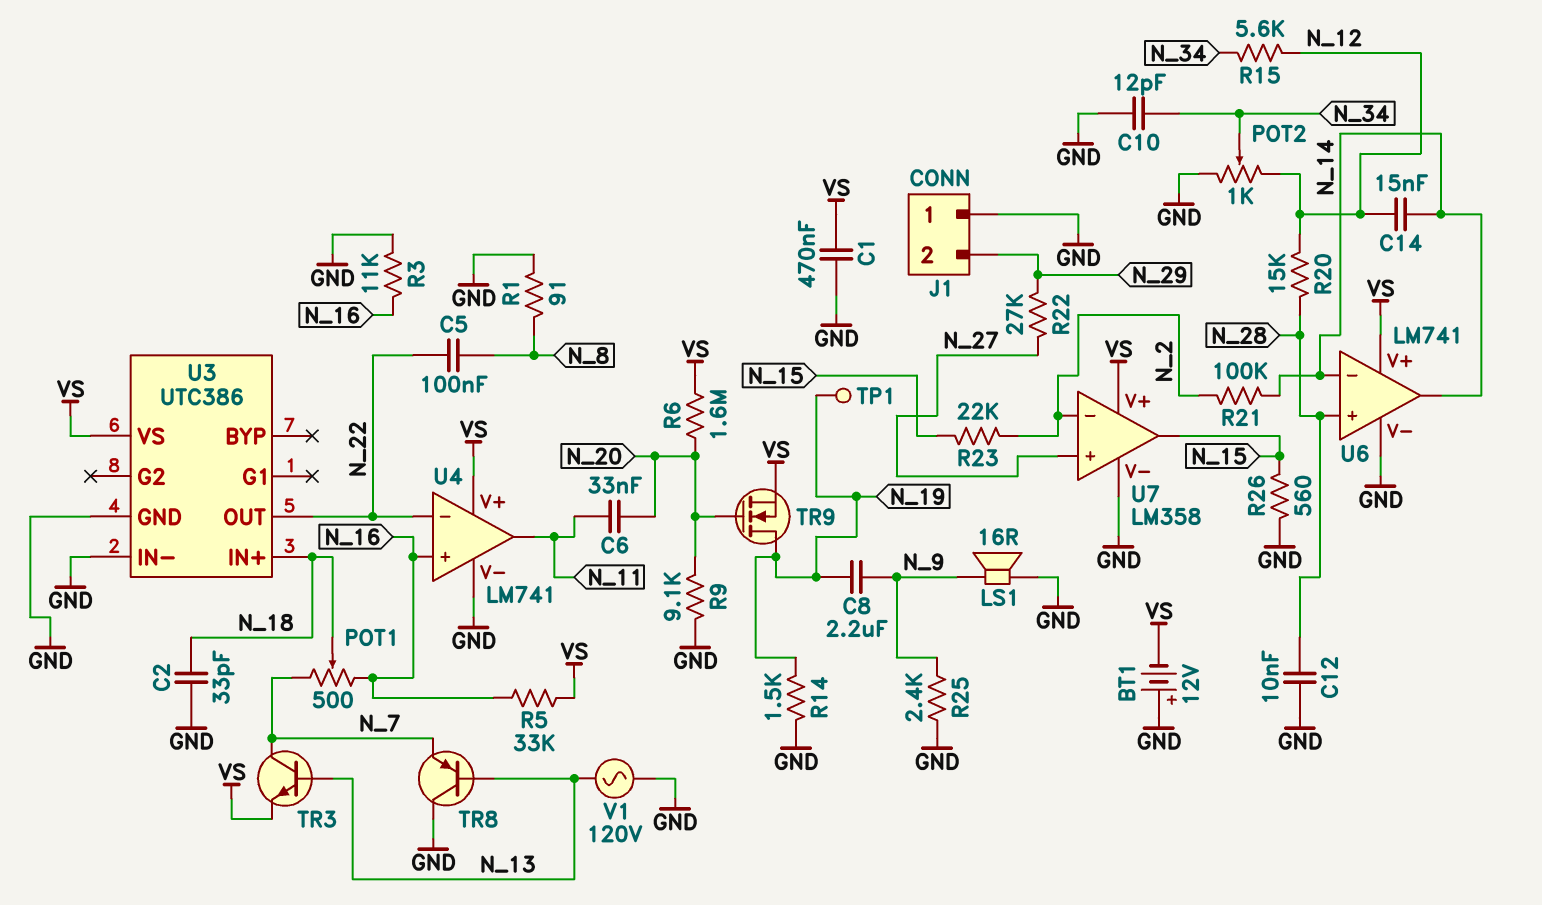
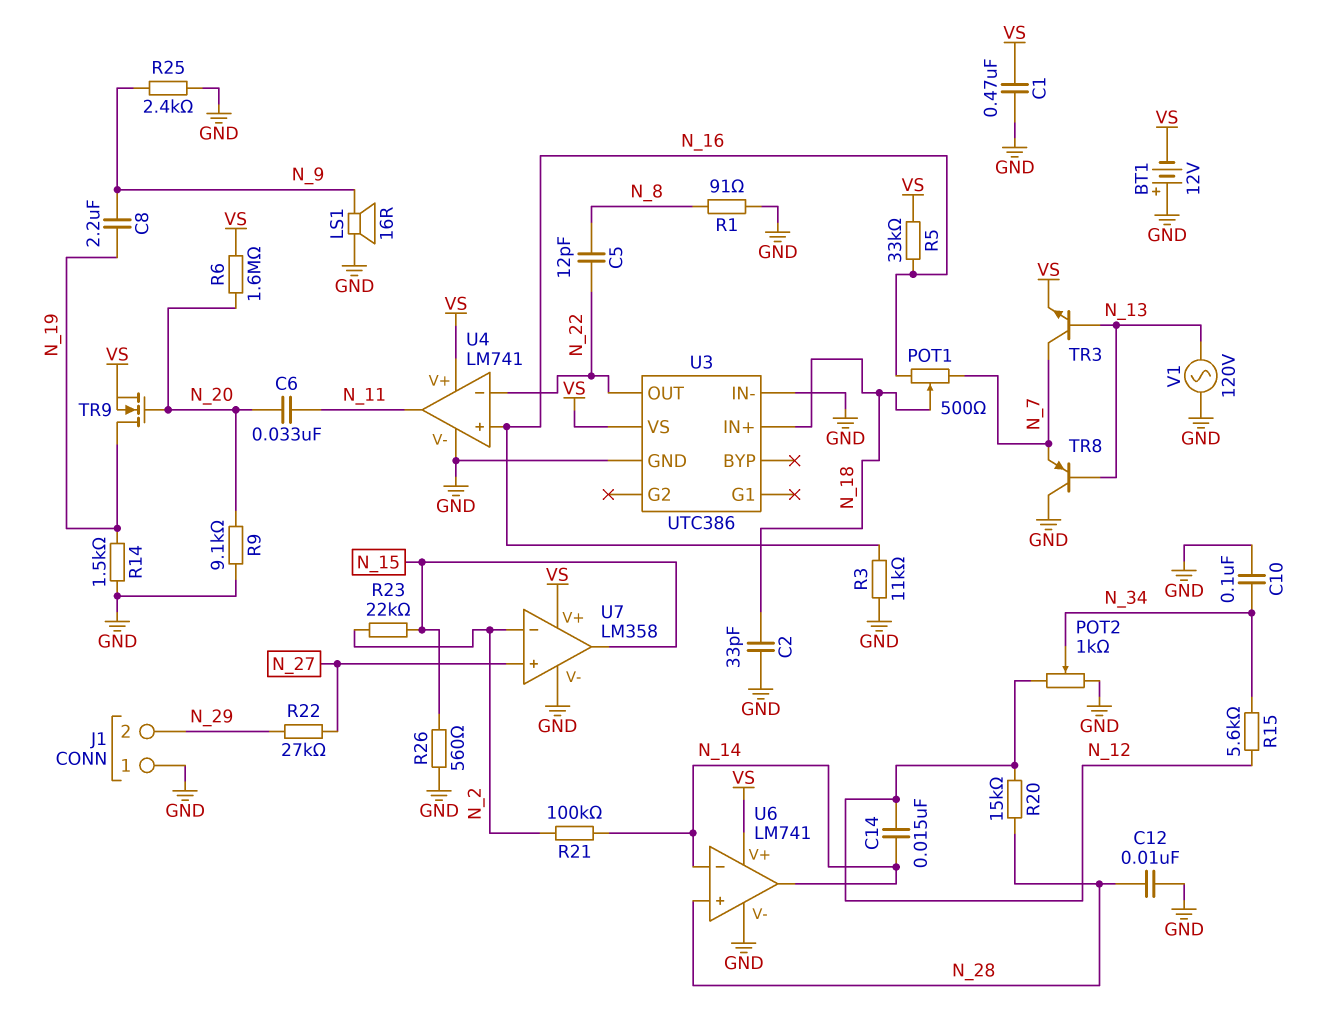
C5: 100nF (N_8, N_22) -> 12pF (N_8, N_22)
C10: 12pF (GND, N_34) -> 100nF (GND, N_34)
TP1: test point (N_19) -> none

